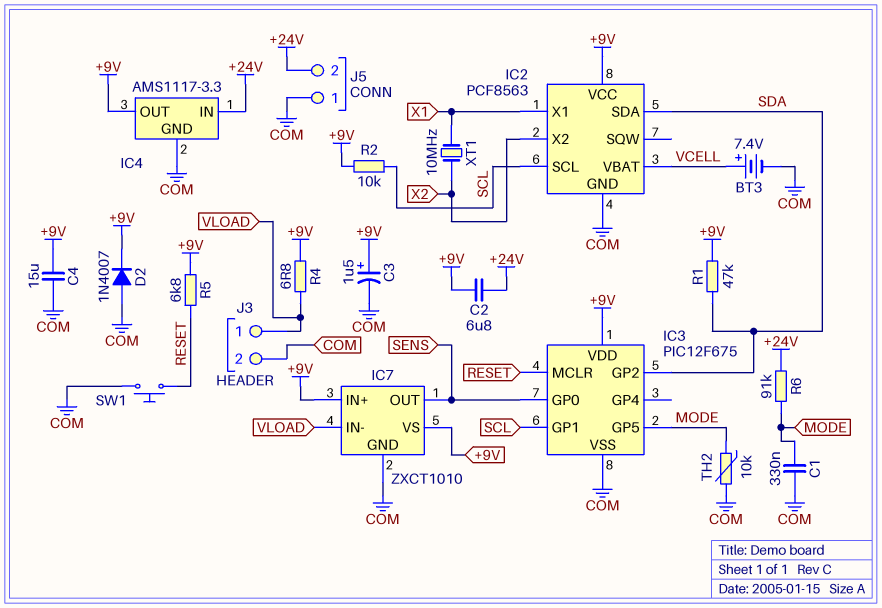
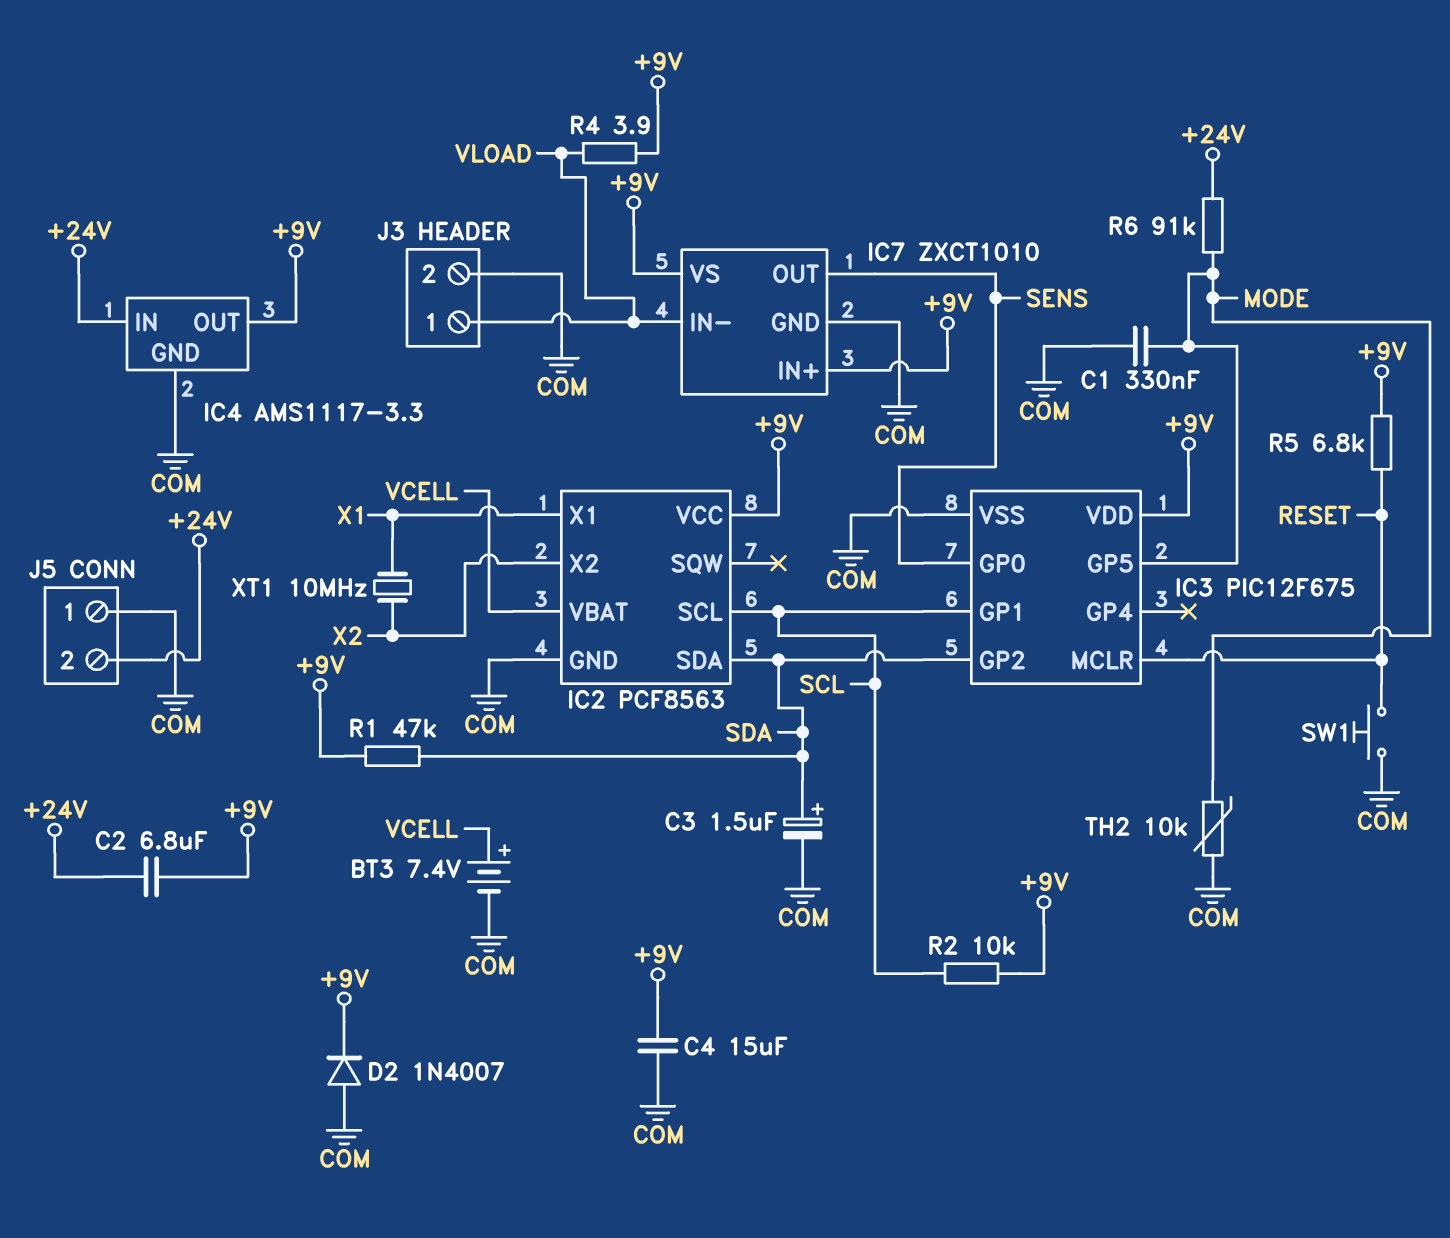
C3: 1.5uF (plus +9V, minus COM) -> 1.5uF (plus SDA, minus COM)
R4: 6.8 (+9V, VLOAD) -> 3.9 (+9V, VLOAD)

